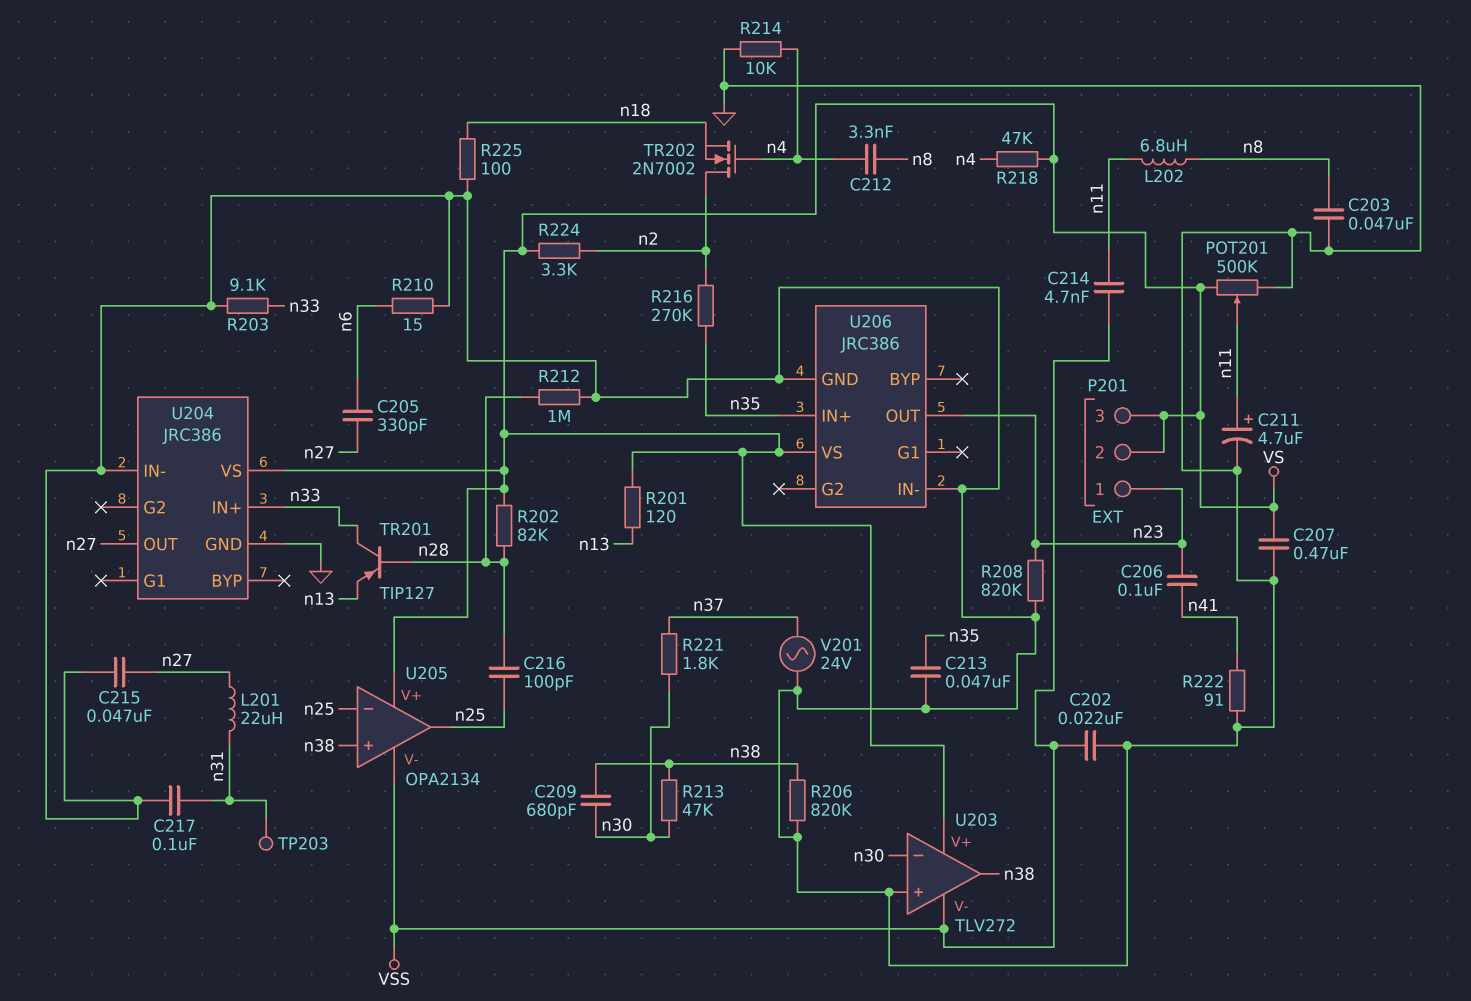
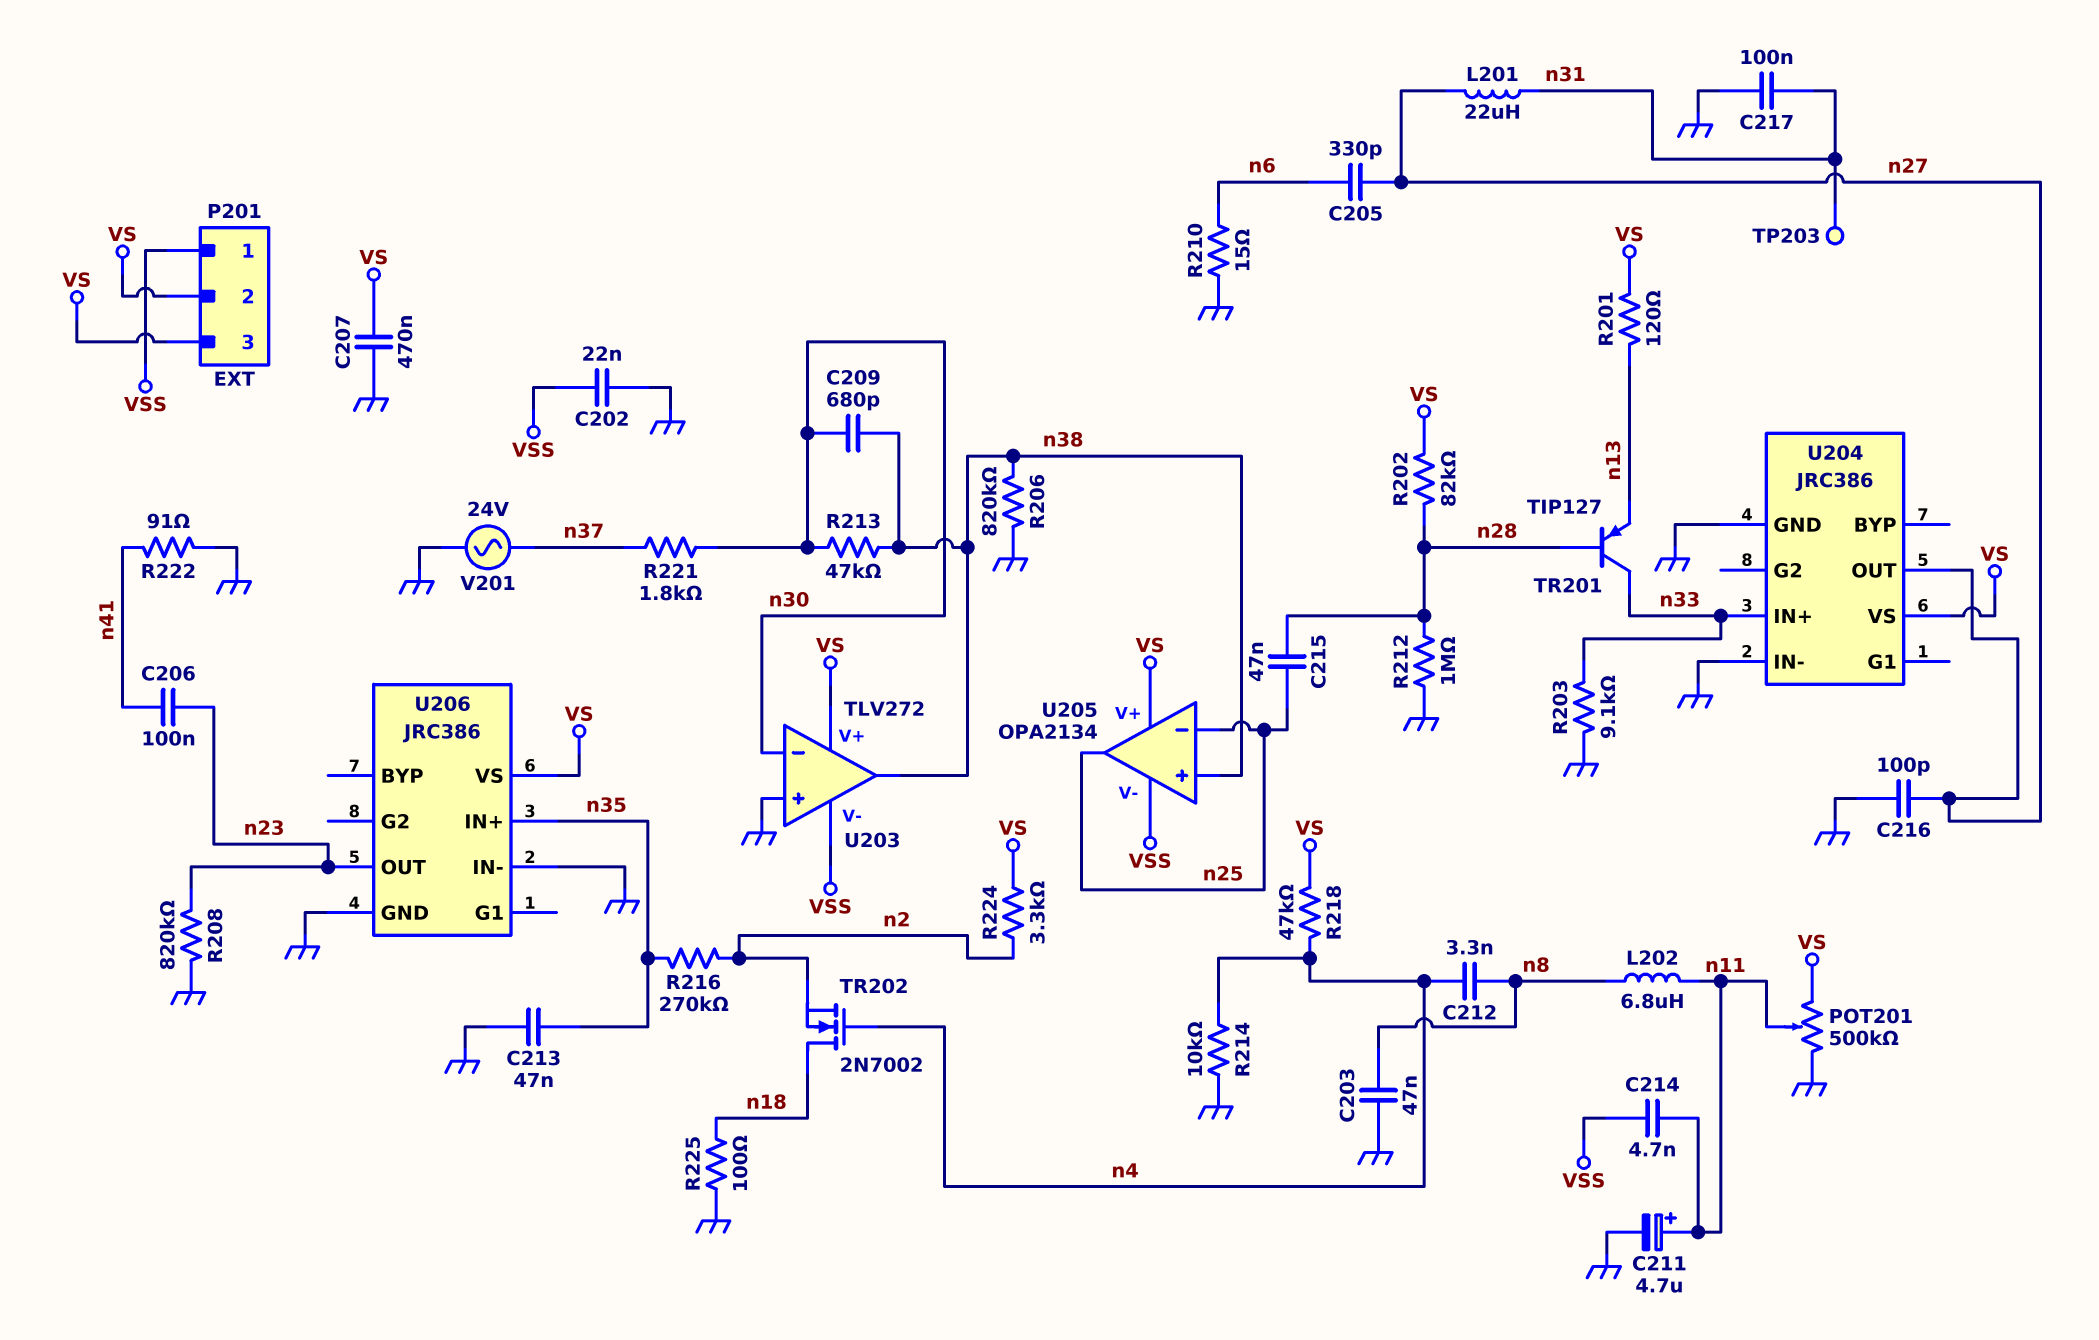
C215: 47nF (GND, n27) -> 47nF (n25, n28)
C216: 100pF (n25, n28) -> 100pF (GND, n27)
P201 pin 1: n23 -> VSS
TR202: NMOS 2N7002 (G n4, D n2, S n18) -> NMOS 2N7002 (G n4, D n18, S n2)

